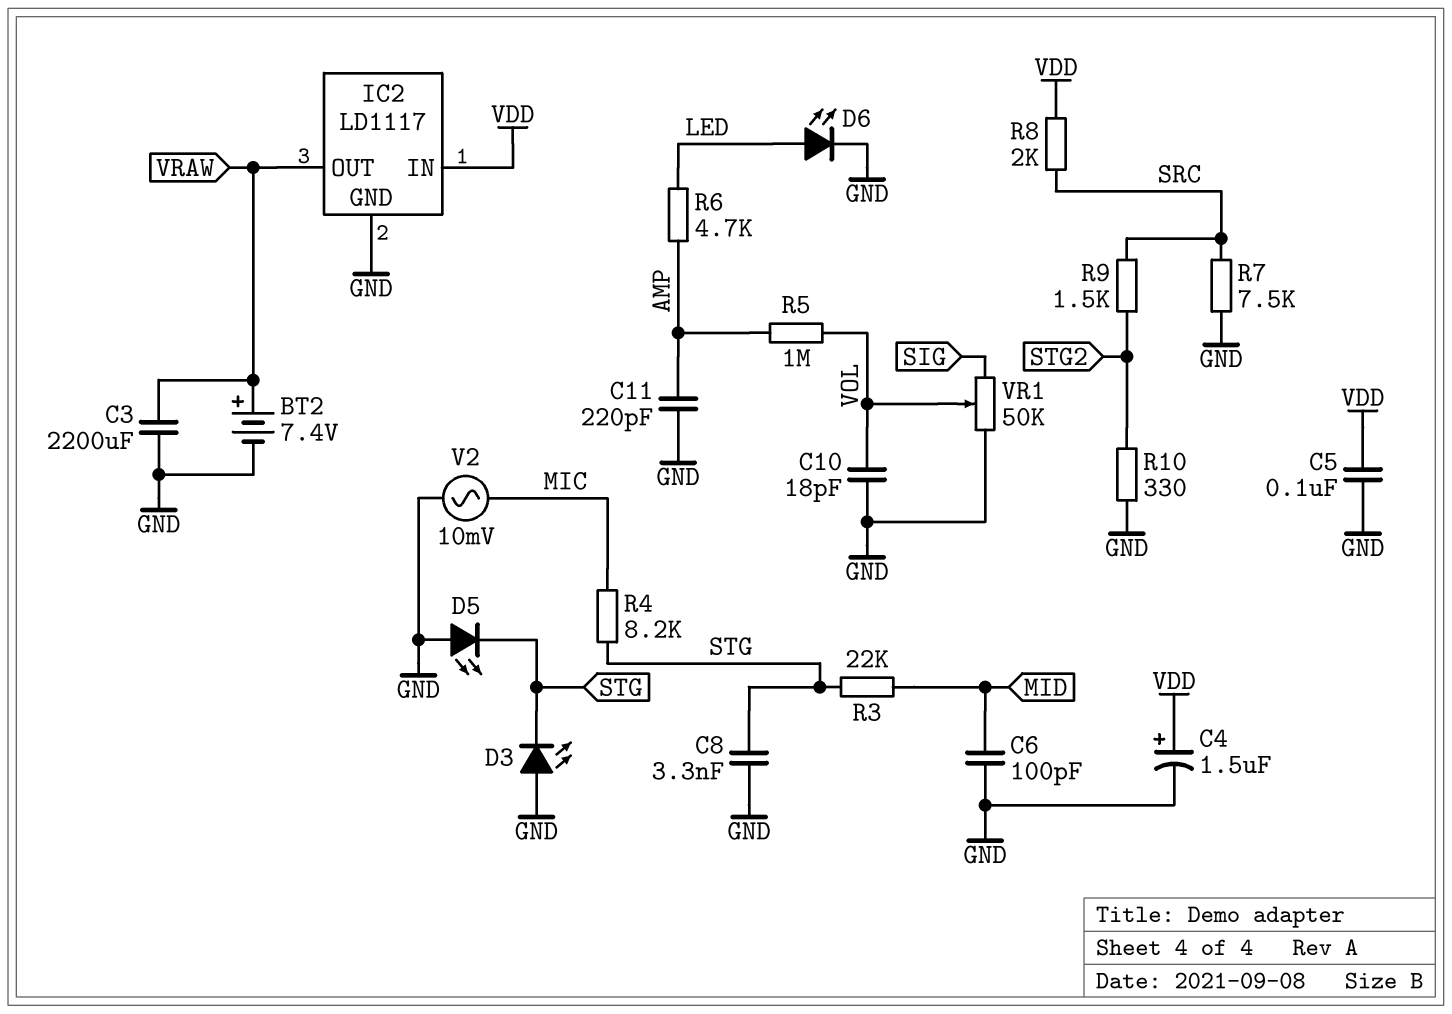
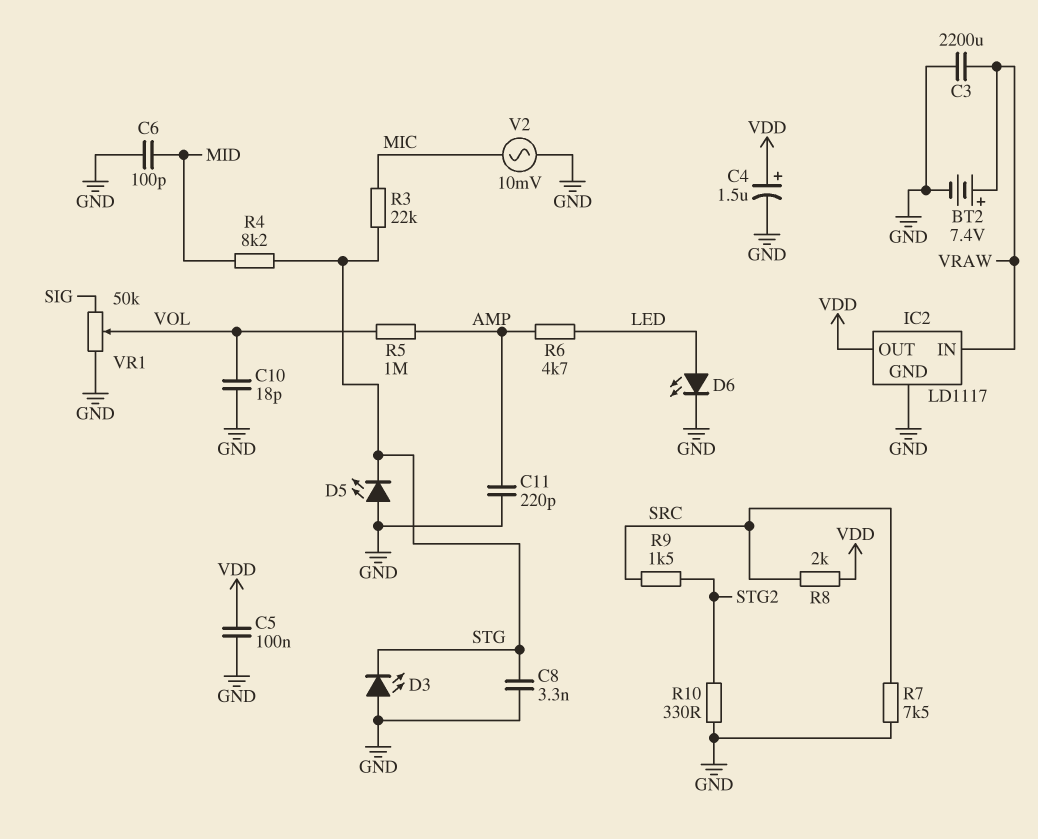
IC2 pin IN: VDD -> VRAW
IC2 pin OUT: VRAW -> VDD
R3: 22k (MID, STG) -> 22k (MIC, STG)
R4: 8.2k (MIC, STG) -> 8.2k (MID, STG)

